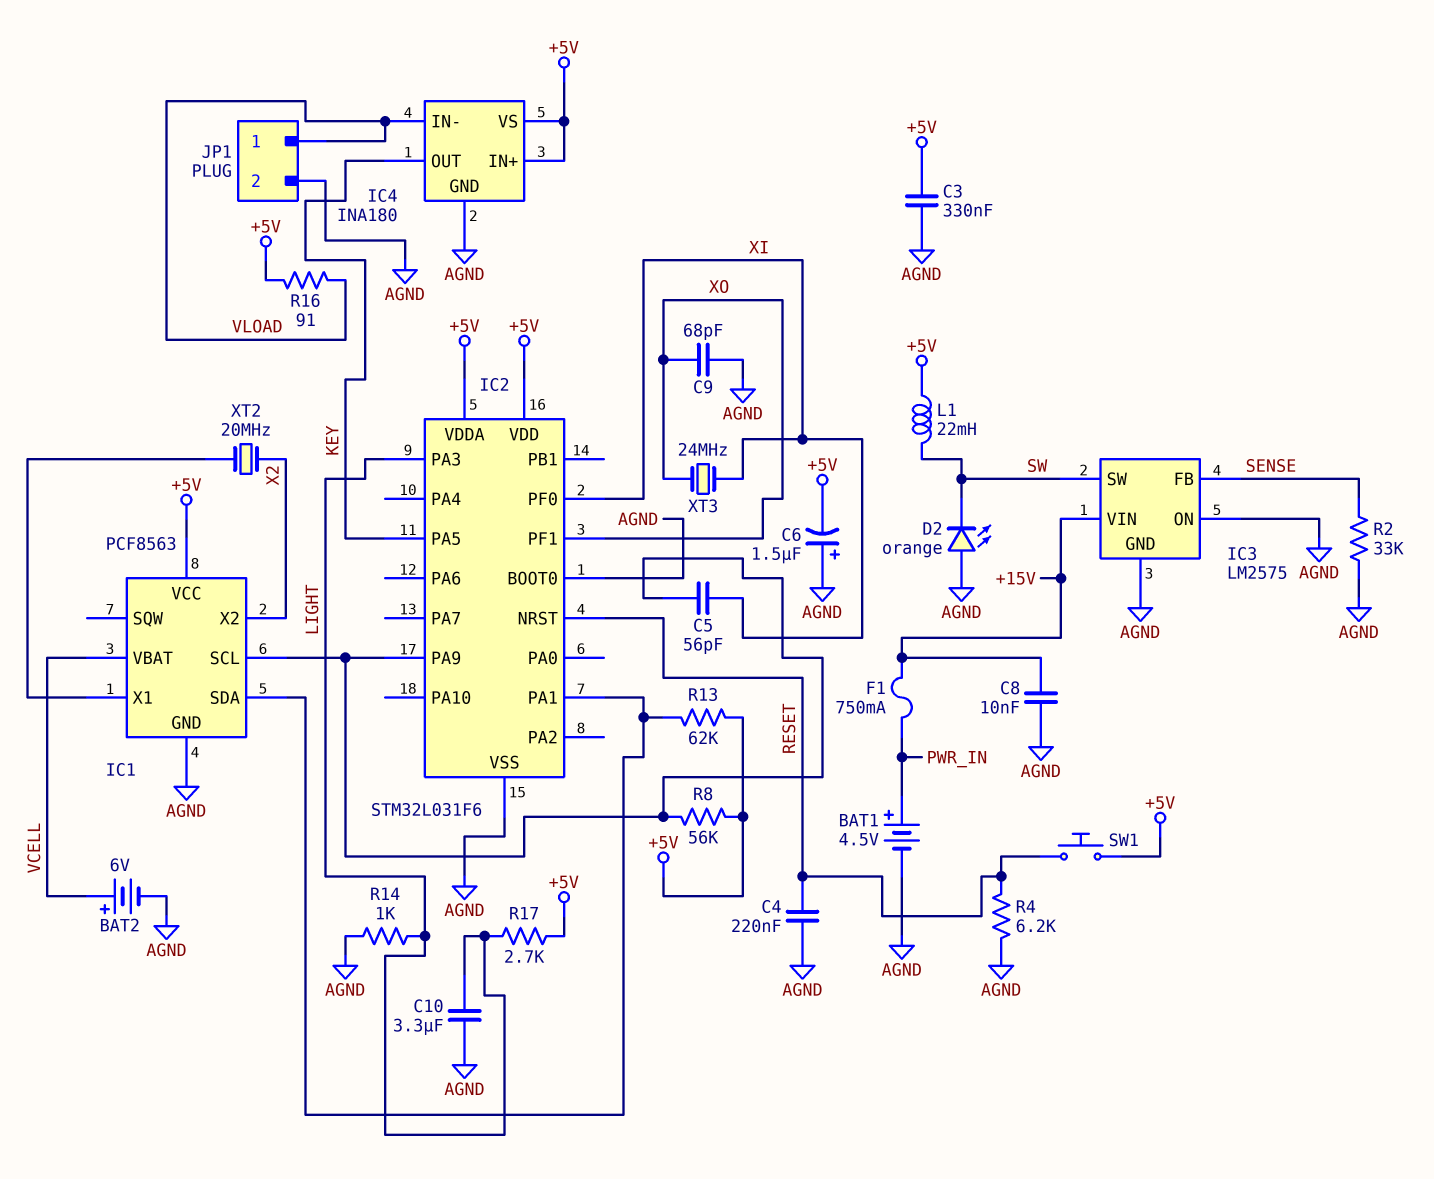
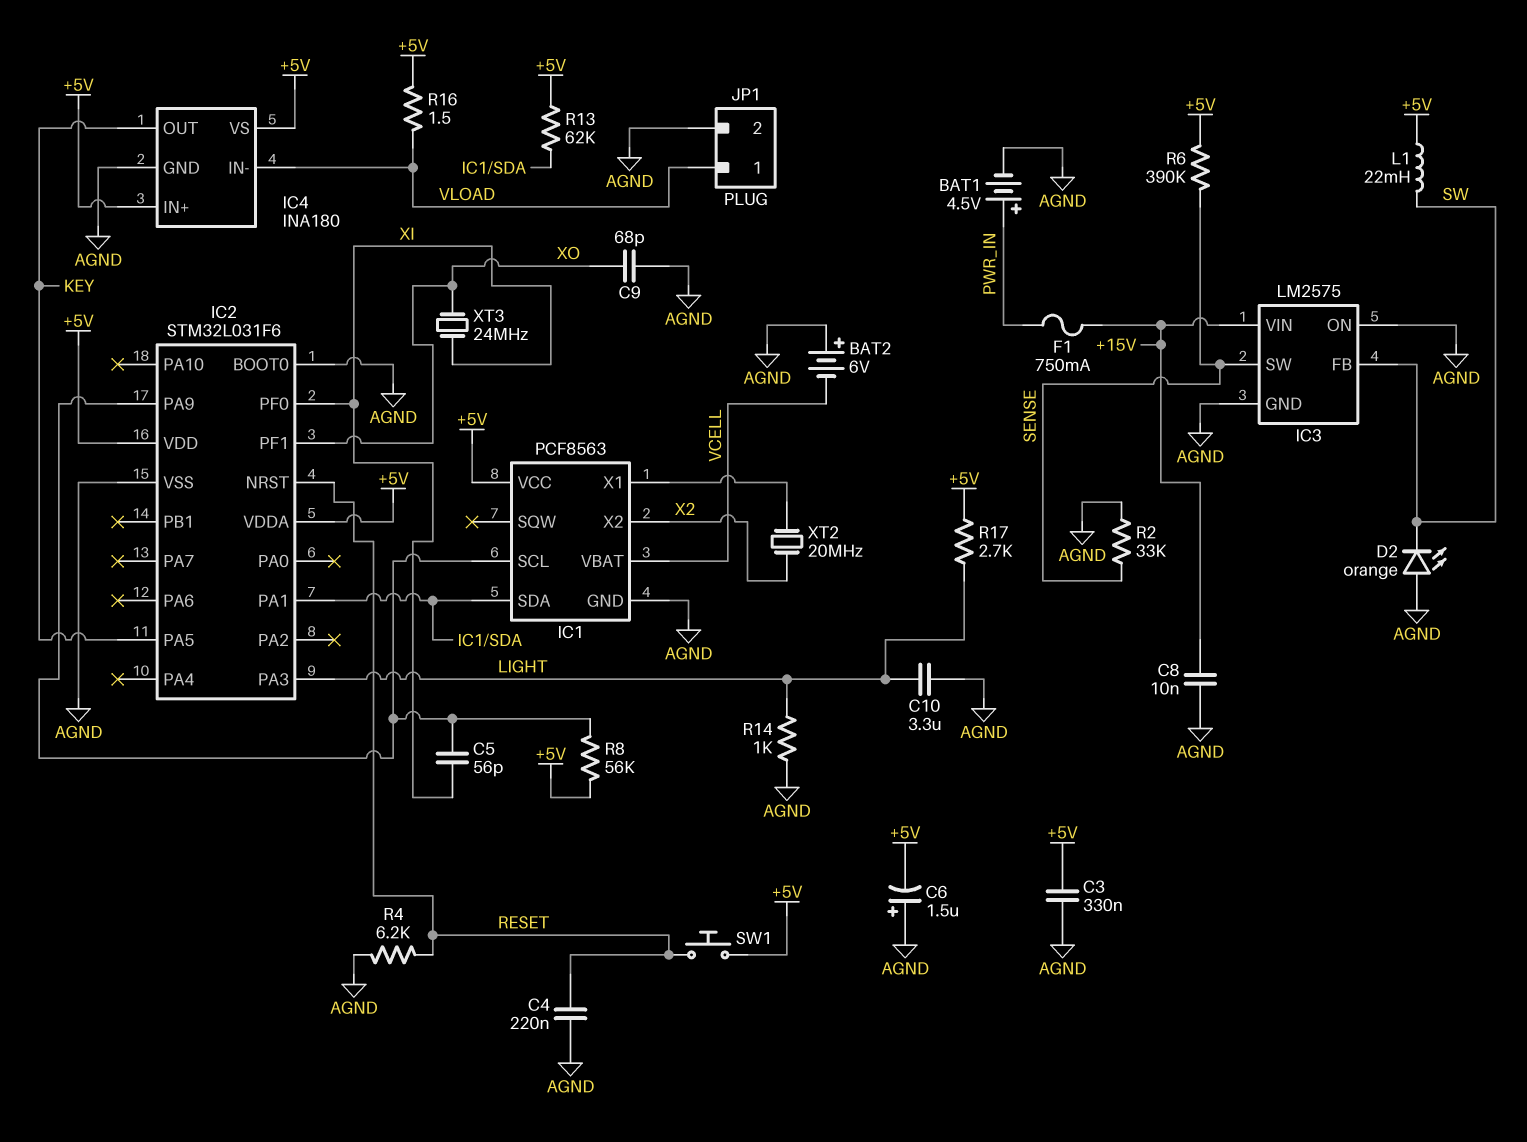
BAT2: 6V (plus VCELL, minus AGND) -> 6V (plus AGND, minus VCELL)
IC3 pin FB: SENSE -> SW
IC3 pin SW: SW -> SENSE
R6: none -> 390k (+5V, SENSE)
R16: 91 (+5V, VLOAD) -> 1.5 (+5V, VLOAD)

